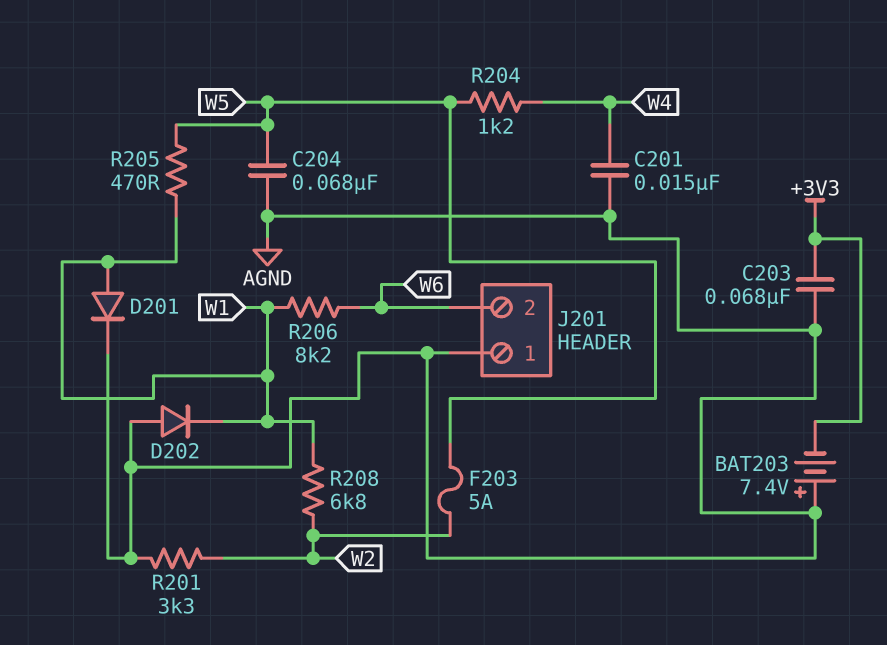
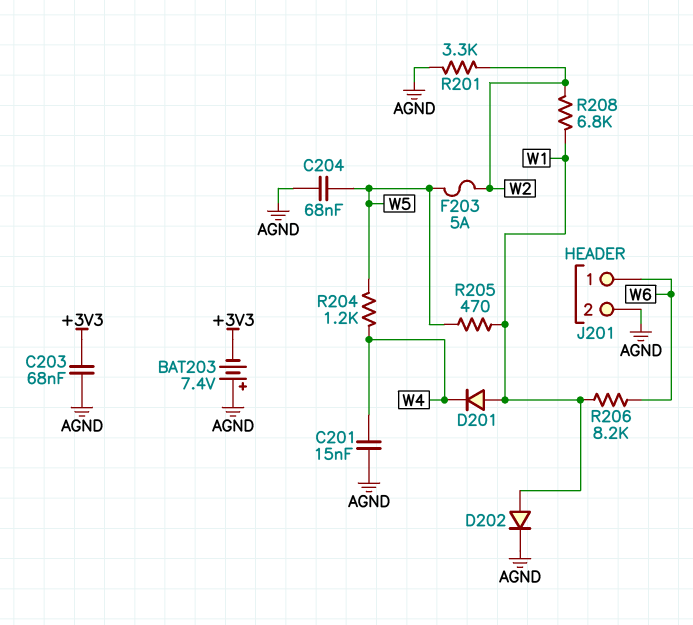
D201: diode (A W1, K AGND) -> diode (A W1, K W4)
D202: diode (A AGND, K W1) -> diode (A W1, K AGND)
J201 pin 1: AGND -> W6
J201 pin 2: W6 -> AGND

